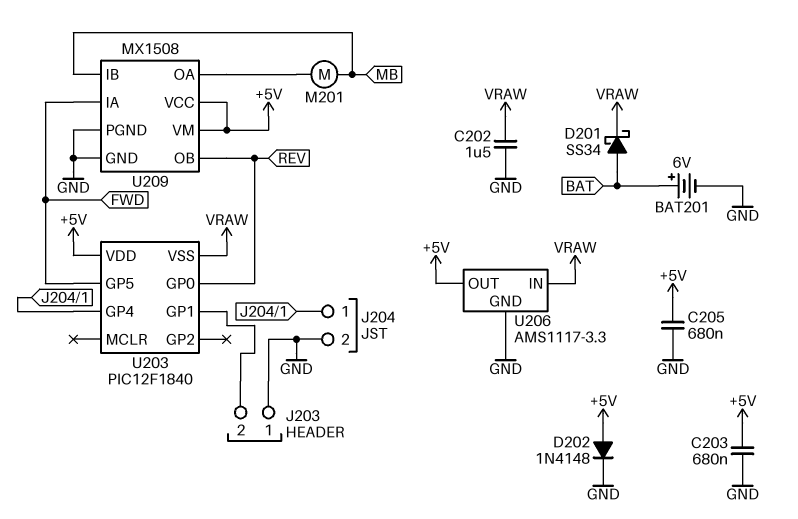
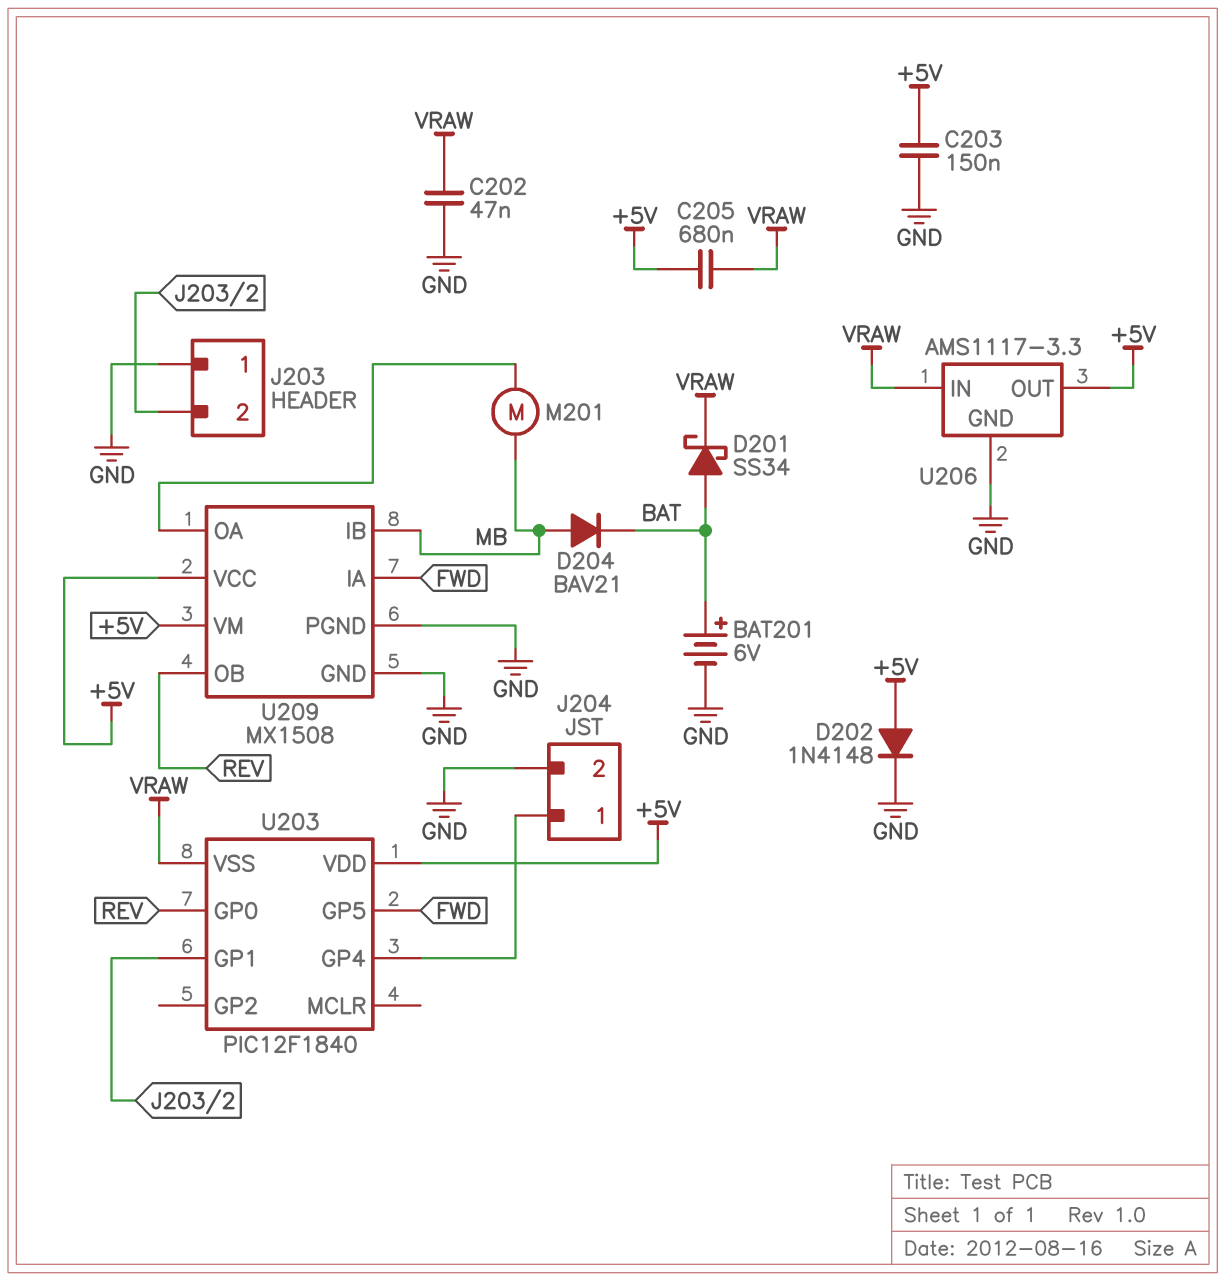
C202: 1.5uF (GND, VRAW) -> 47nF (GND, VRAW)
C203: 680nF (+5V, GND) -> 150nF (+5V, GND)
C205: 680nF (+5V, GND) -> 680nF (+5V, VRAW)
D204: none -> diode BAV21 (A MB, K BAT)

